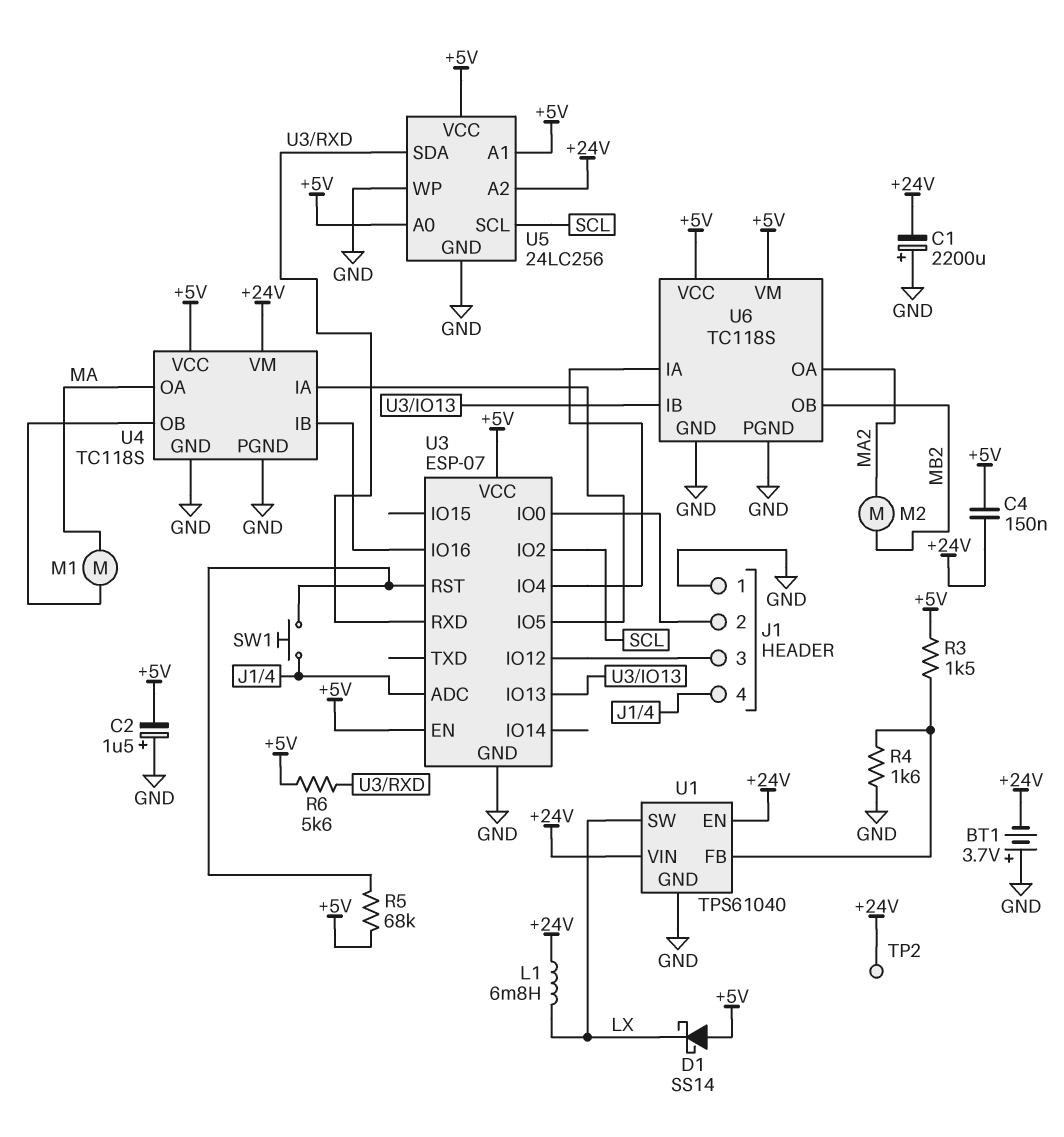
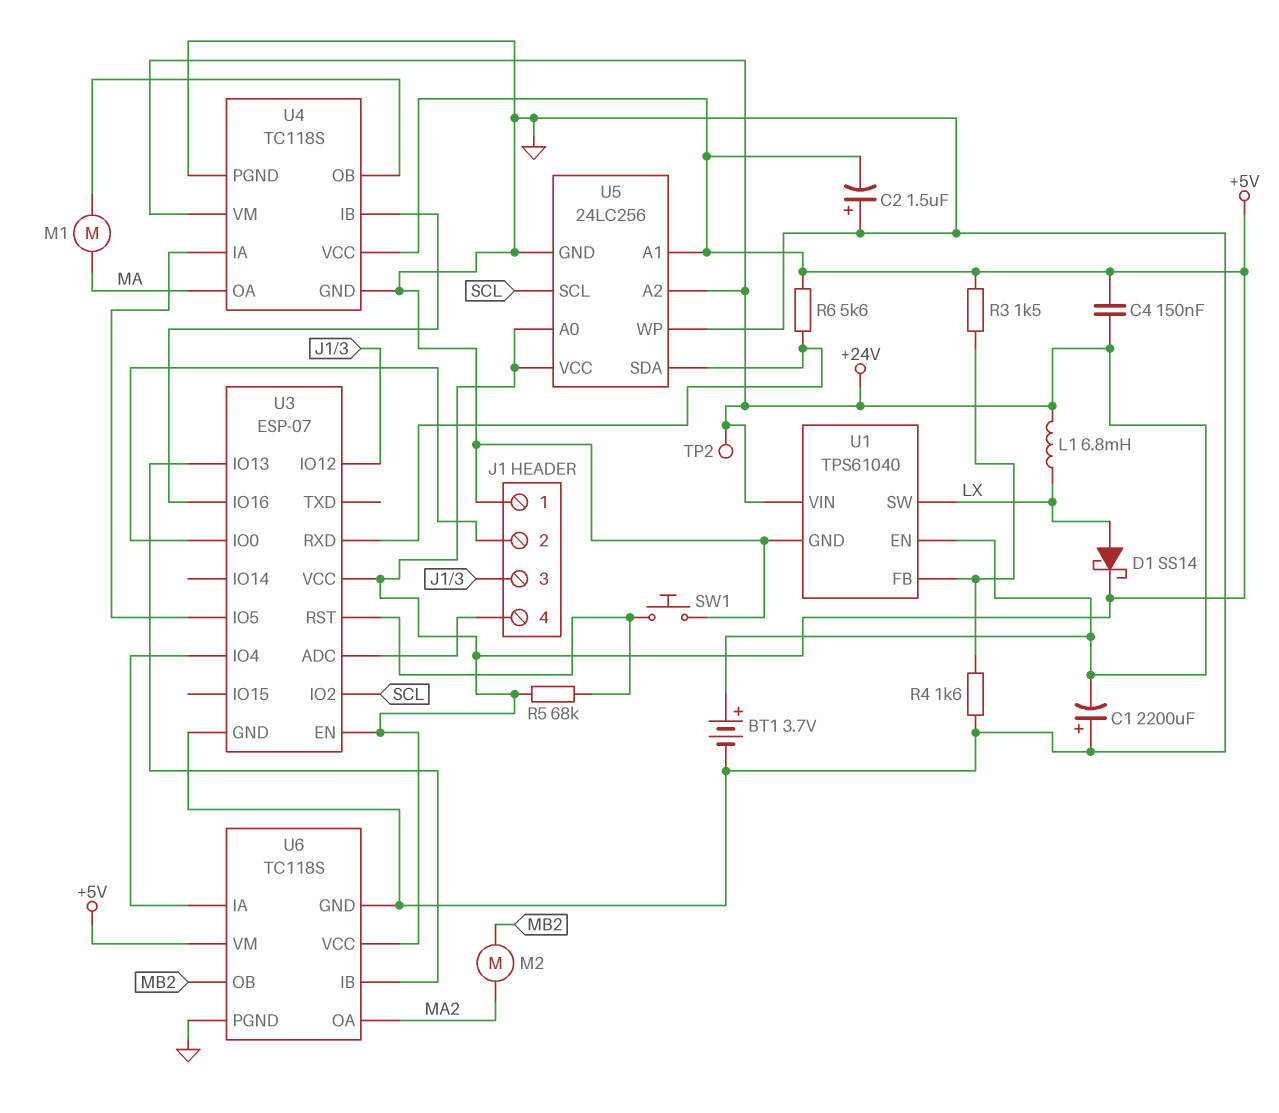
BT1: 3.7V (plus GND, minus +24V) -> 3.7V (plus +24V, minus GND)
D1: schottky SS14 (A +5V, K LX) -> schottky SS14 (A LX, K +5V)
SW1: button (J1/4, U3/RST) -> button (GND, U3/RST)

